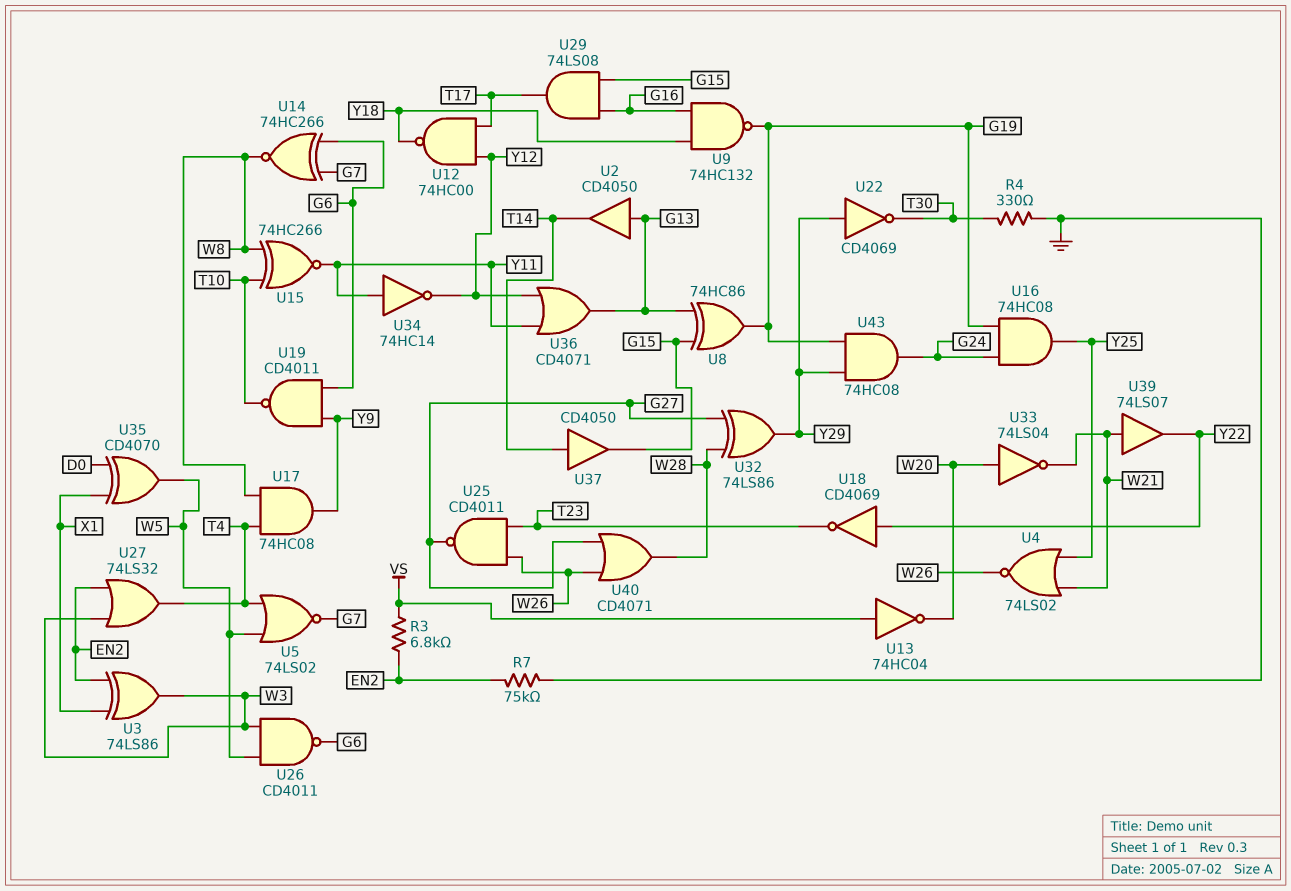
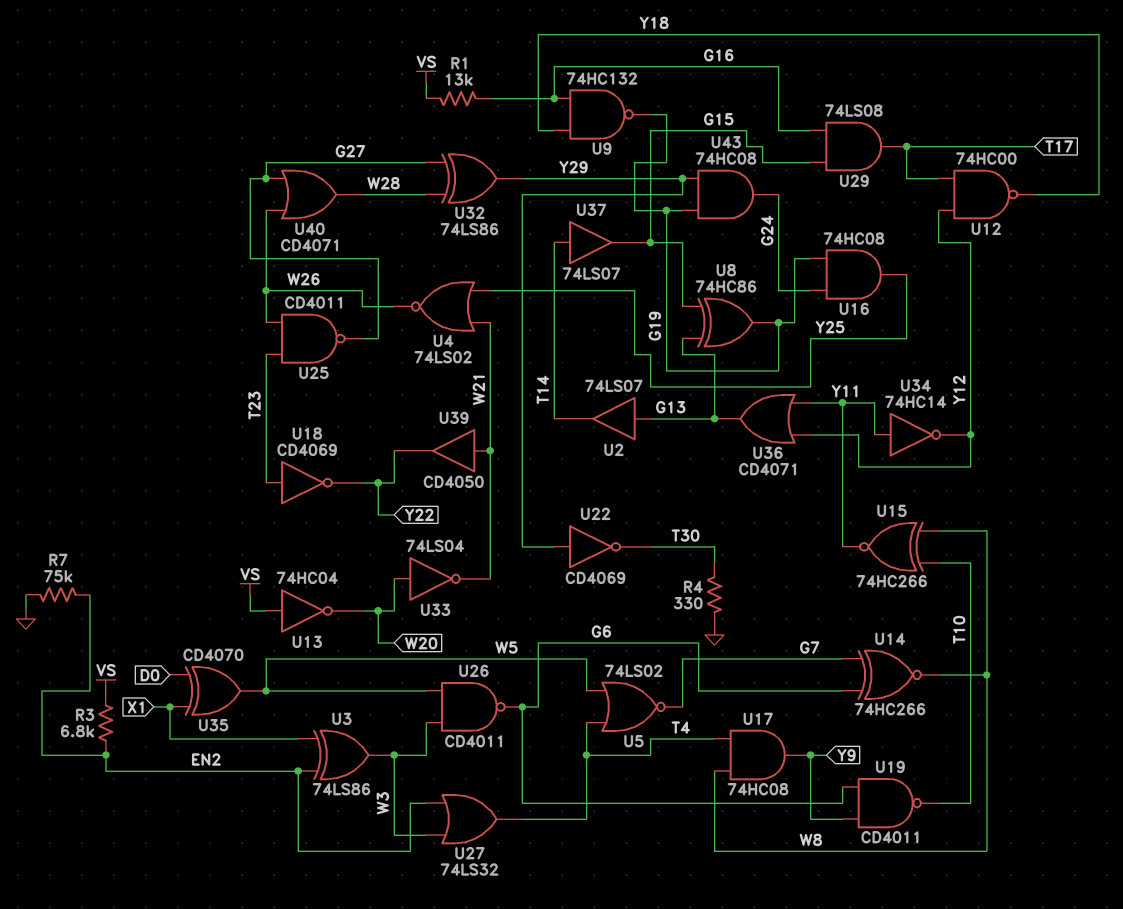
R1: none -> 13k (G16, VS)
U2: buffer CD4050 (in G13, out T14) -> buffer 74LS07 (in G13, out T14)
U18: NOT CD4069 (in Y22, out T23) -> NOT CD4069 (in T23, out Y22)
U37: buffer CD4050 (in T14, out G15) -> buffer 74LS07 (in T14, out G15)
U39: buffer 74LS07 (in W21, out Y22) -> buffer CD4050 (in W21, out Y22)

